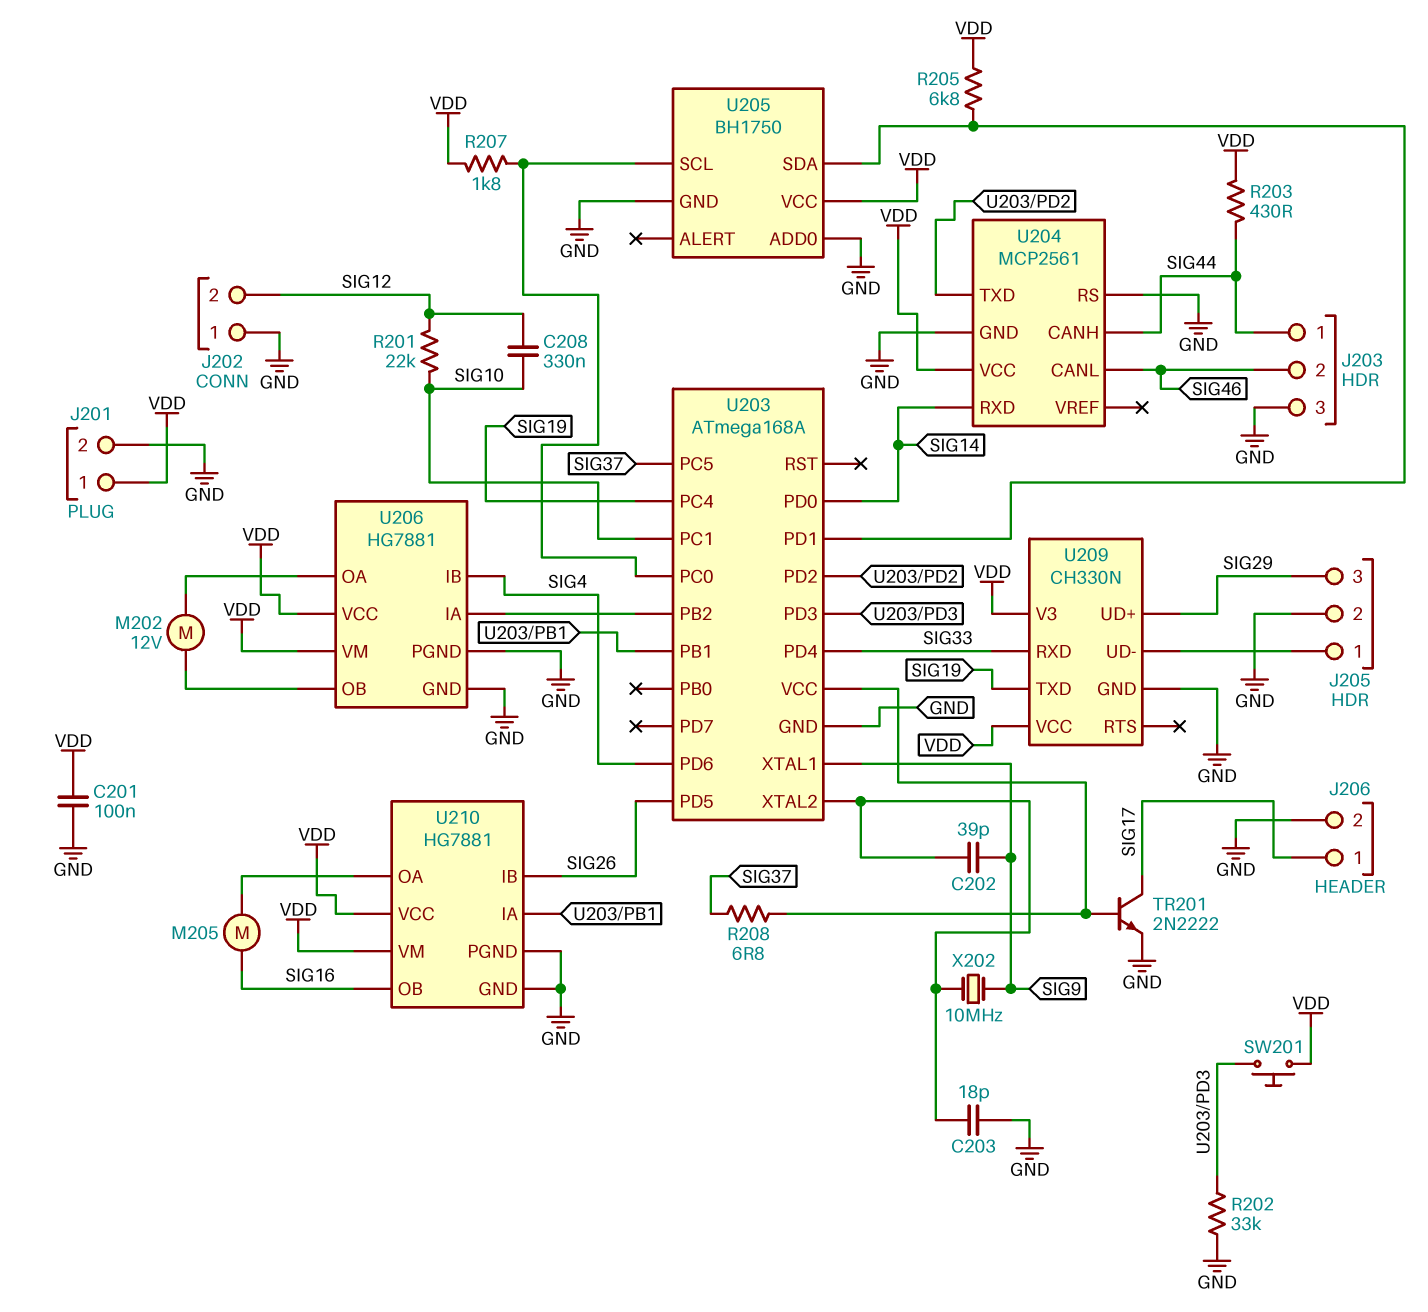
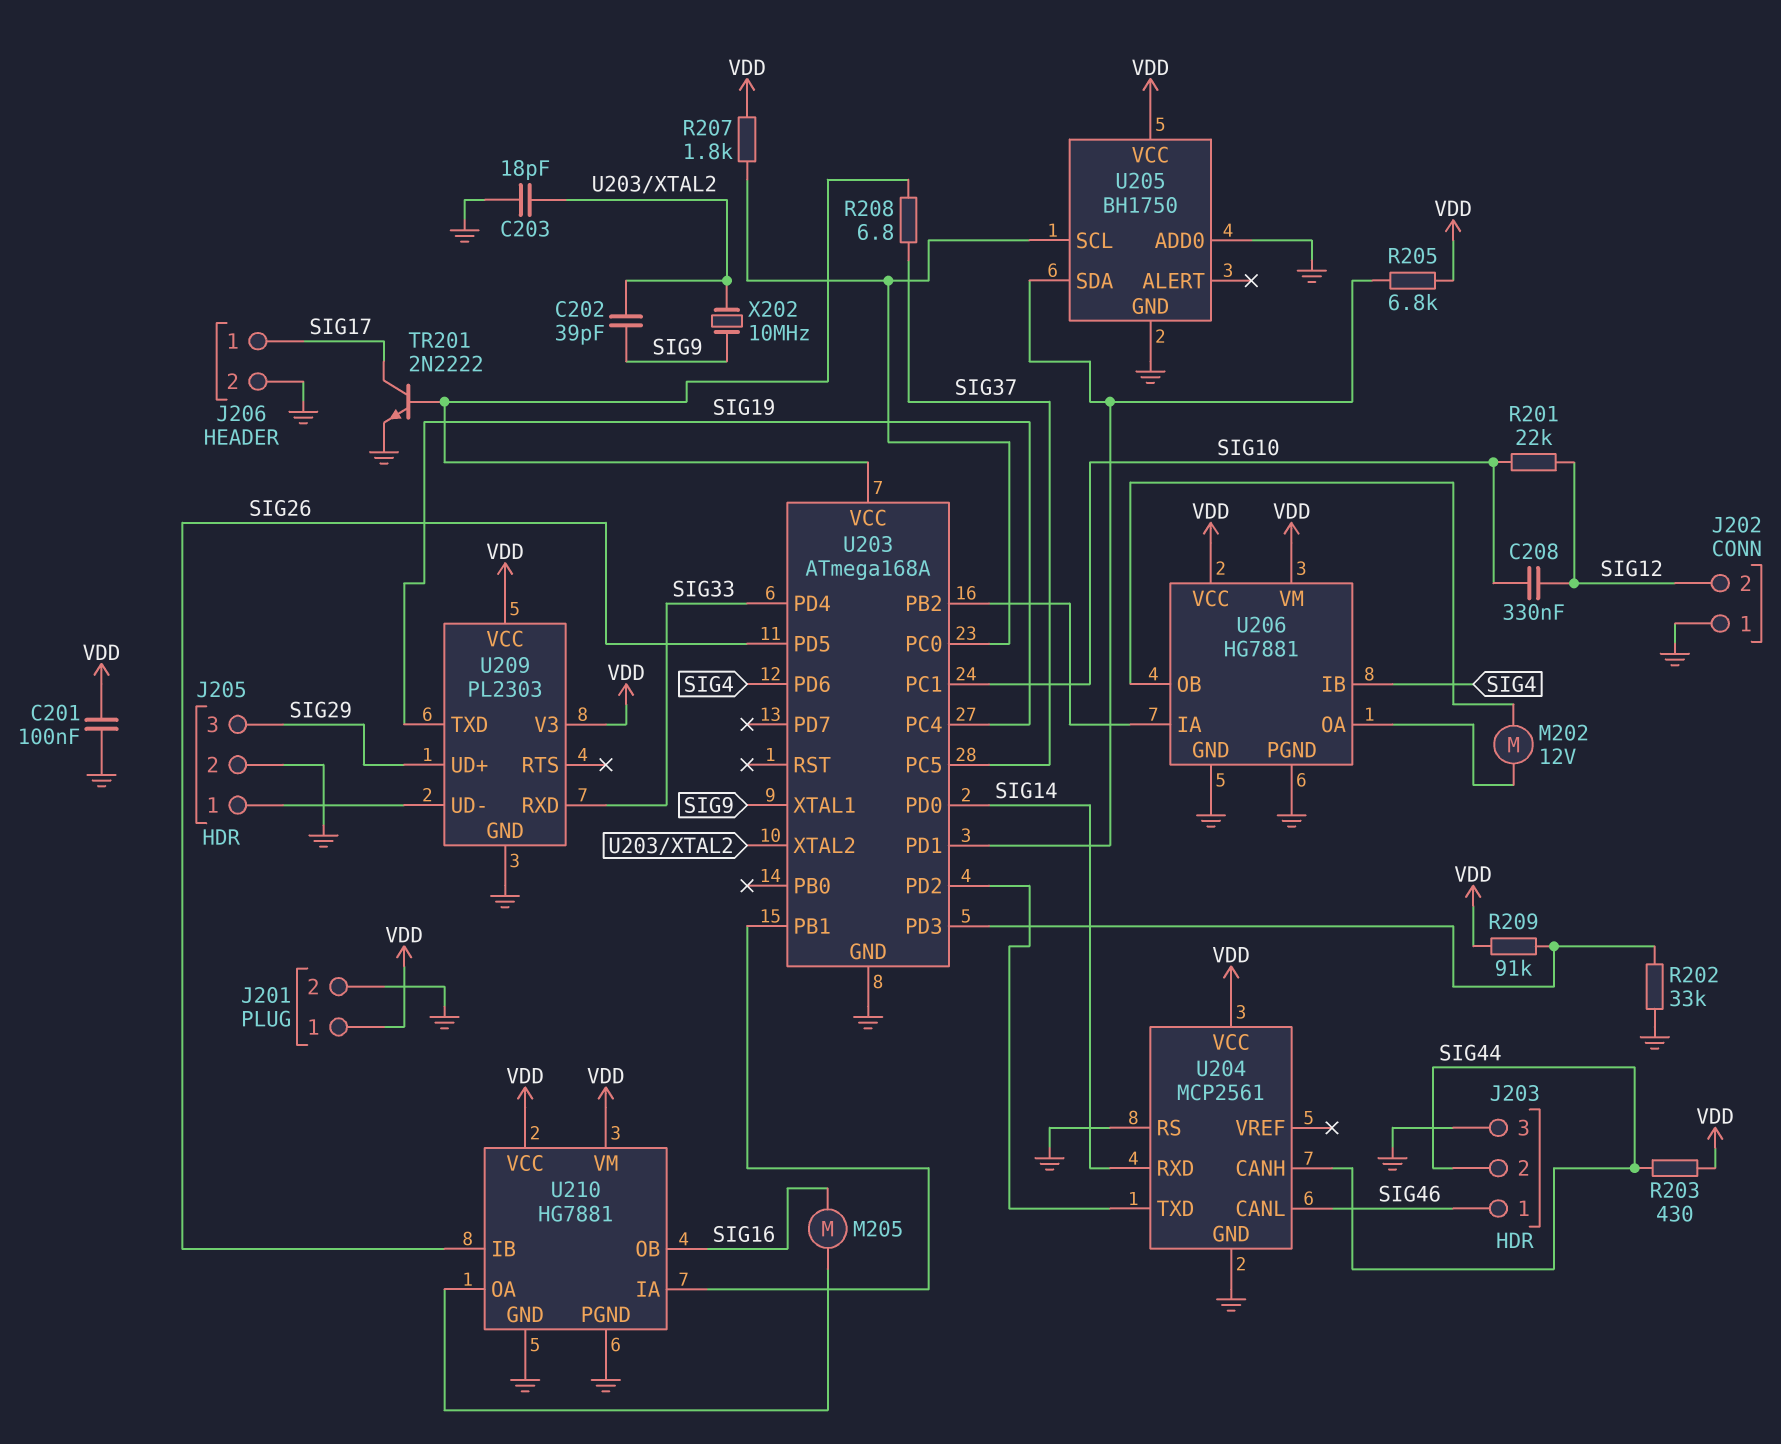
J203 pin 1: SIG44 -> SIG46
J203 pin 2: SIG46 -> SIG44
R209: none -> 91k (U203/PD3, VDD)
SW201: button (U203/PD3, VDD) -> none
U209: CH330N -> PL2303

